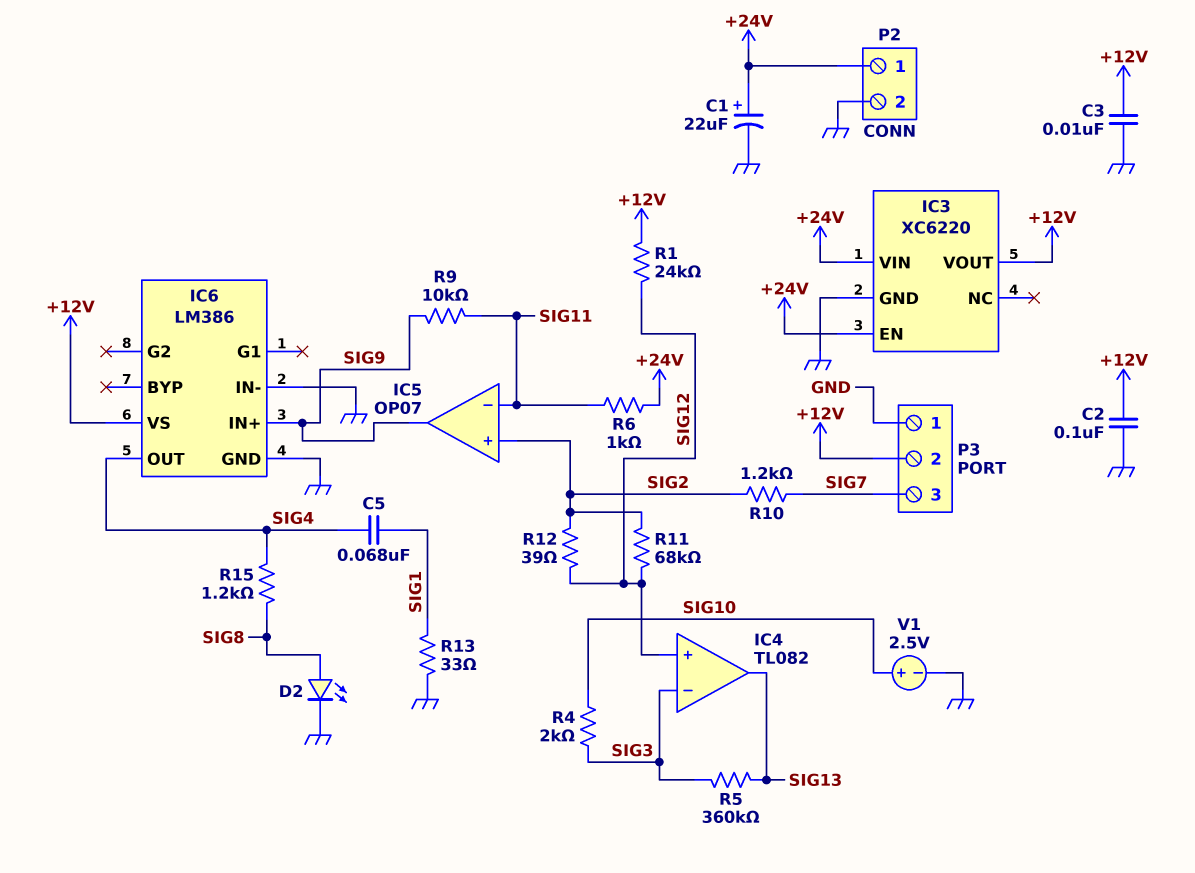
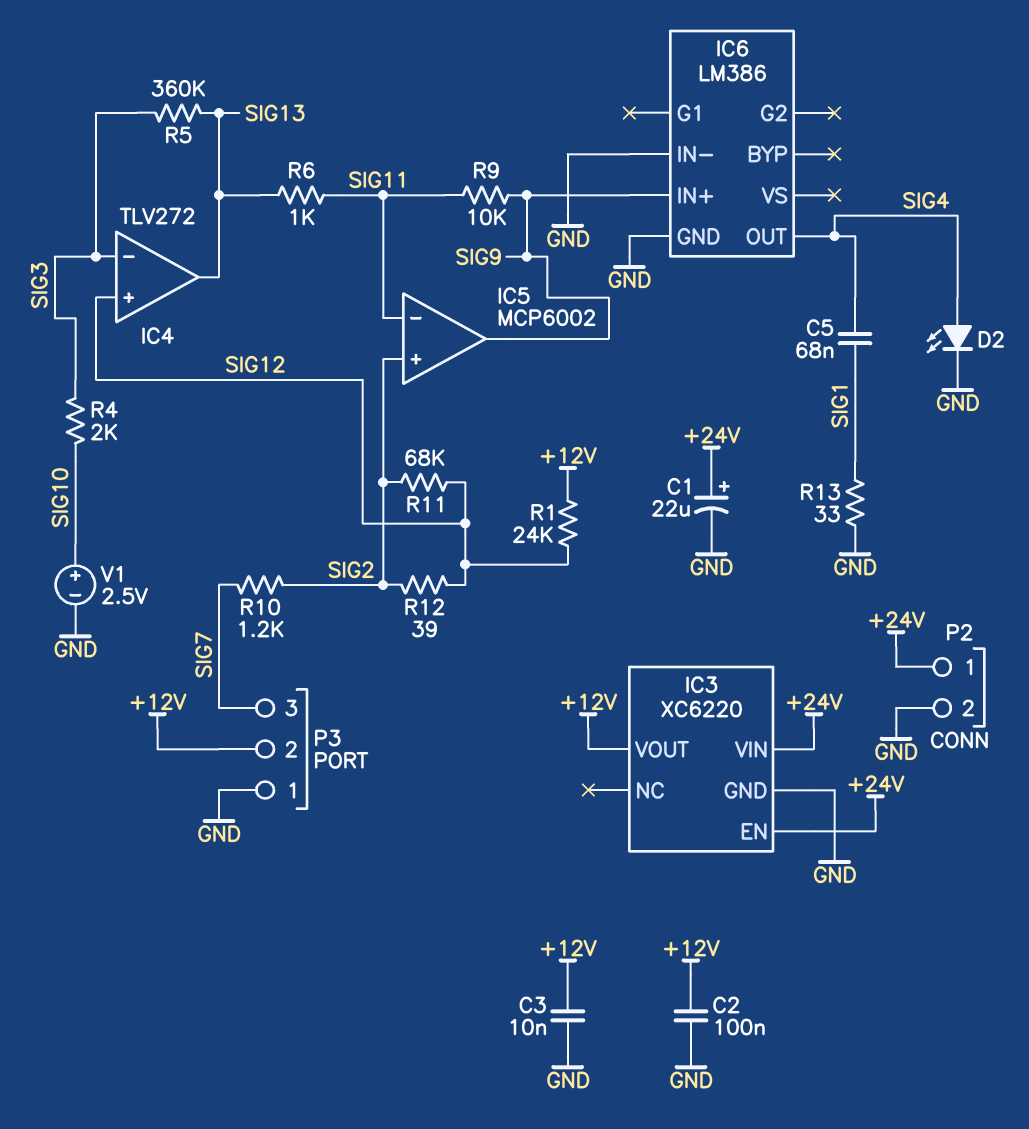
D2: LED (A SIG8, K GND) -> LED (A SIG4, K GND)
IC4: TL082 -> TLV272
IC5: OP07 -> MCP6002
IC6 pin VS: +12V -> none
R6: 1k (+24V, SIG11) -> 1k (SIG11, SIG13)
R15: 1.2k (SIG4, SIG8) -> none

